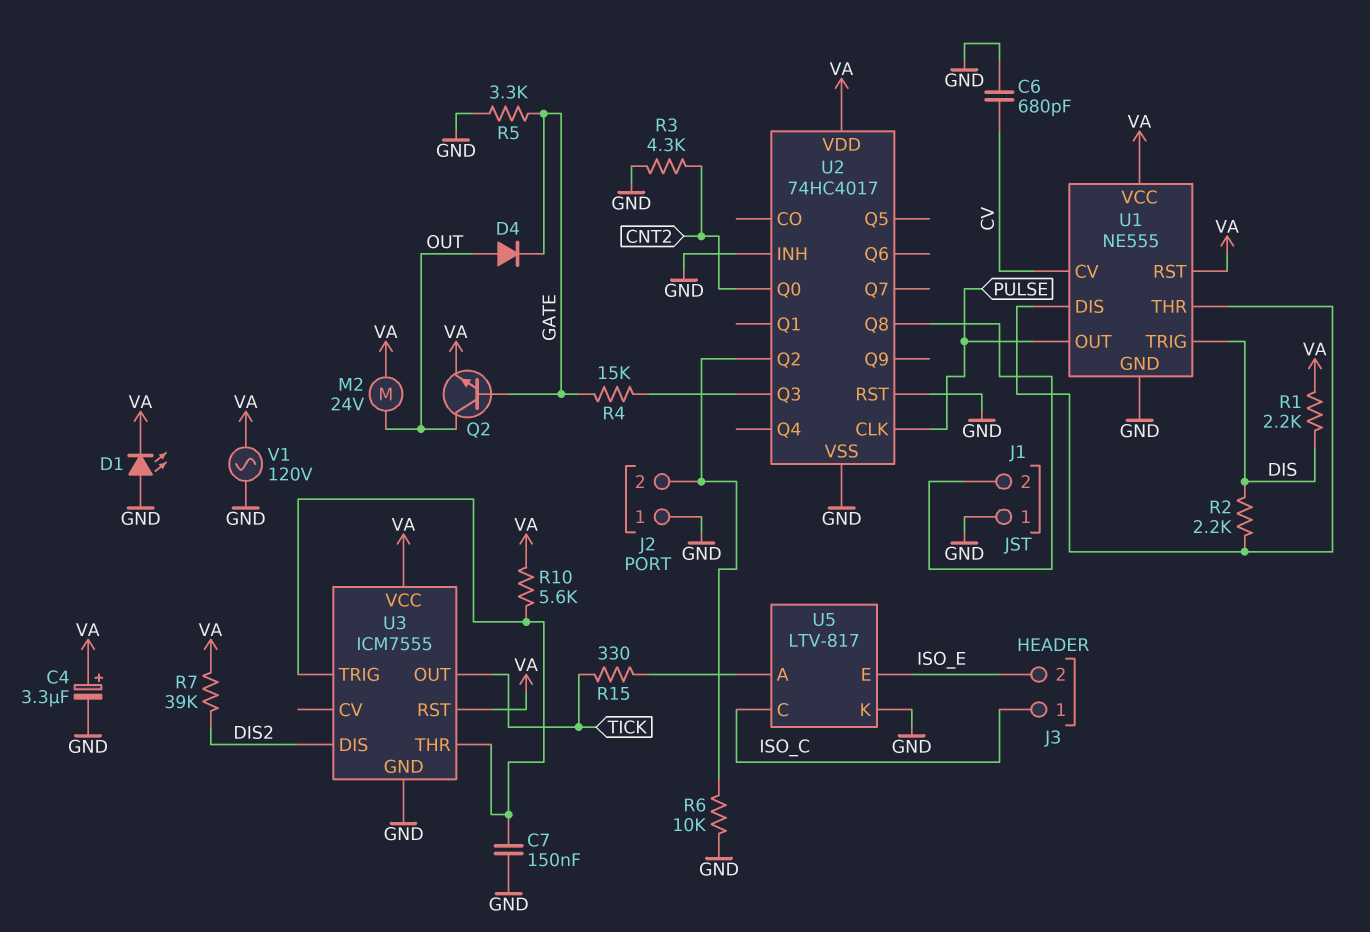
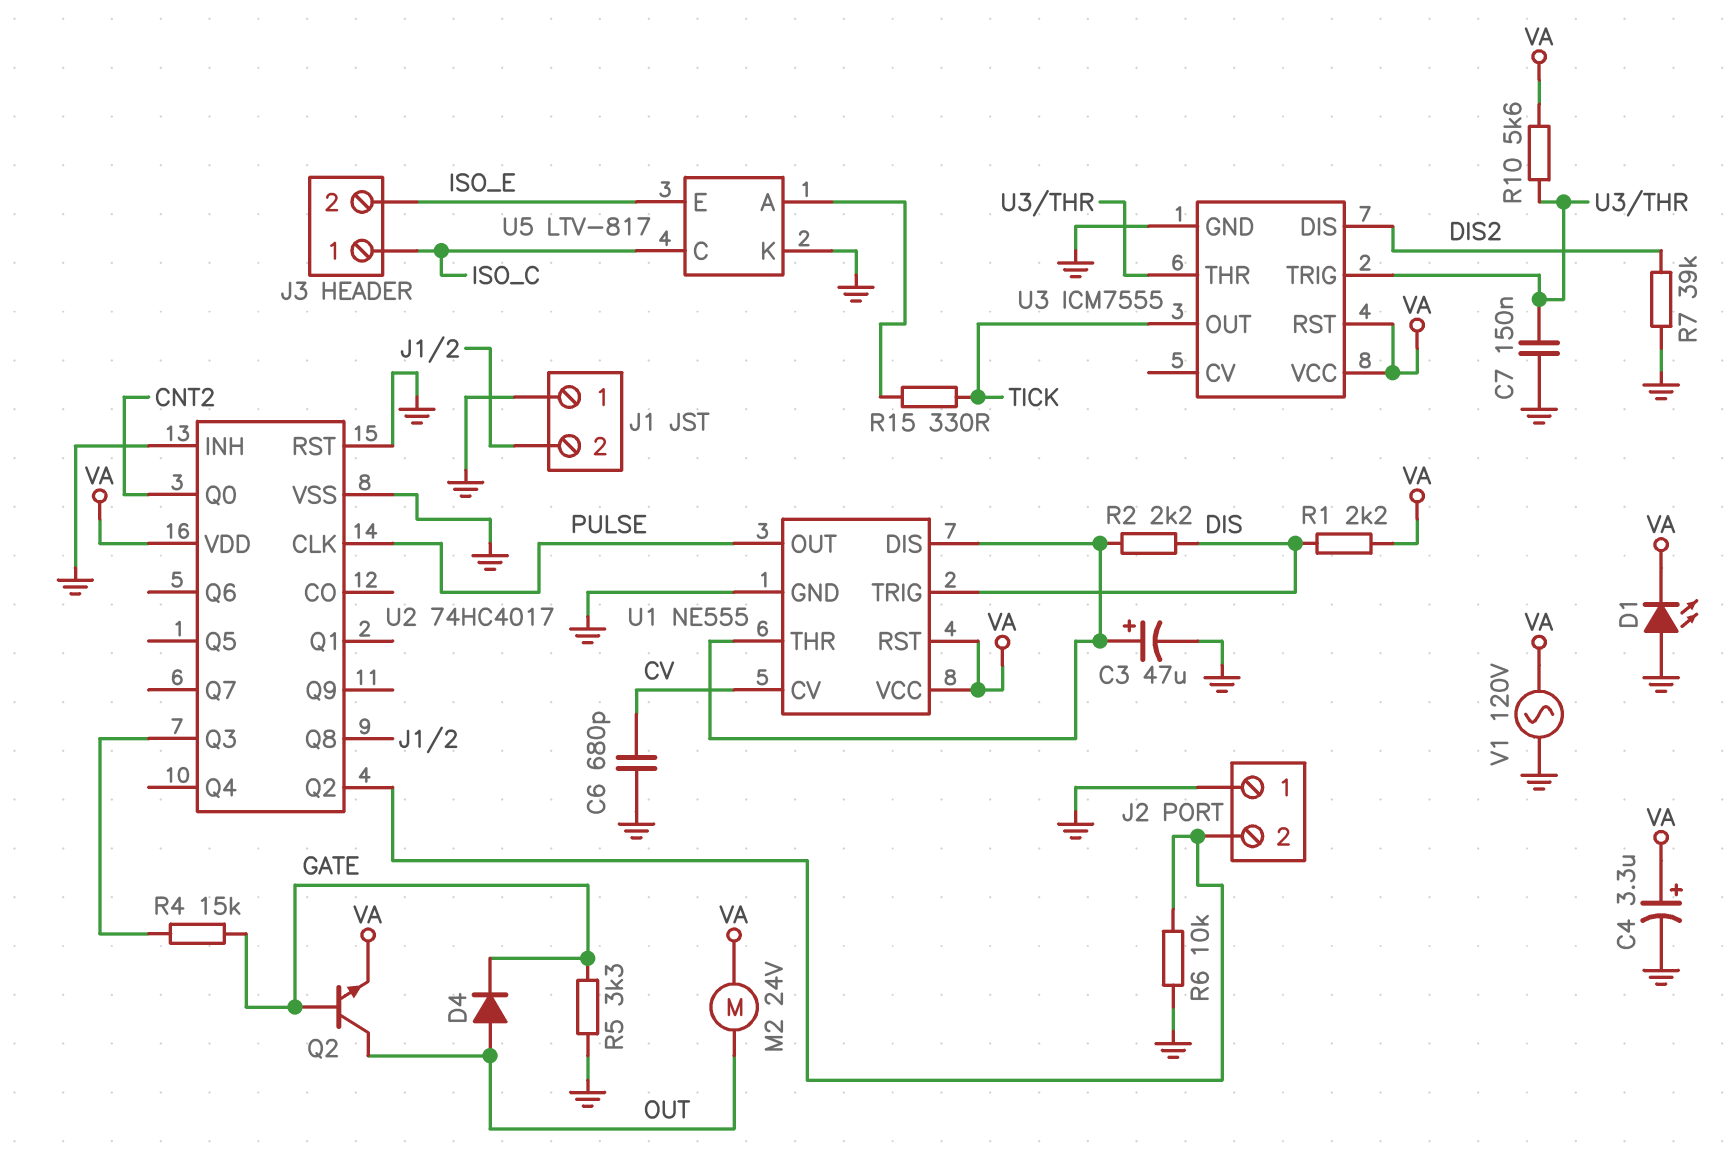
C3: none -> 47uF (plus U1/DIS, minus GND)
R3: 4.3k (CNT2, GND) -> none
R7: 39k (DIS2, VA) -> 39k (DIS2, GND)

